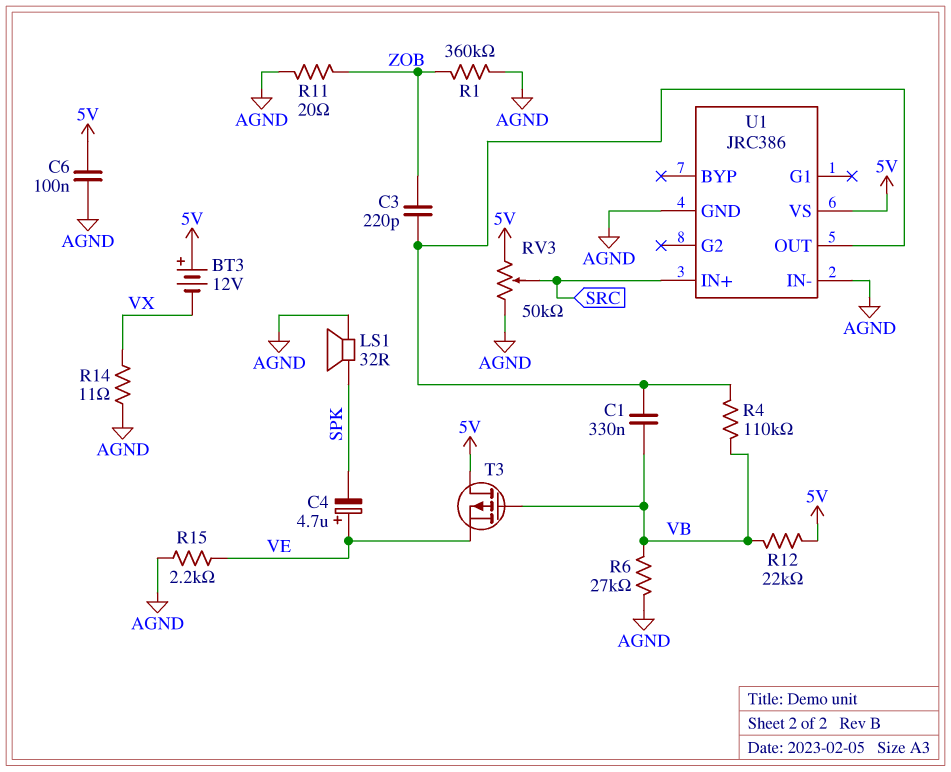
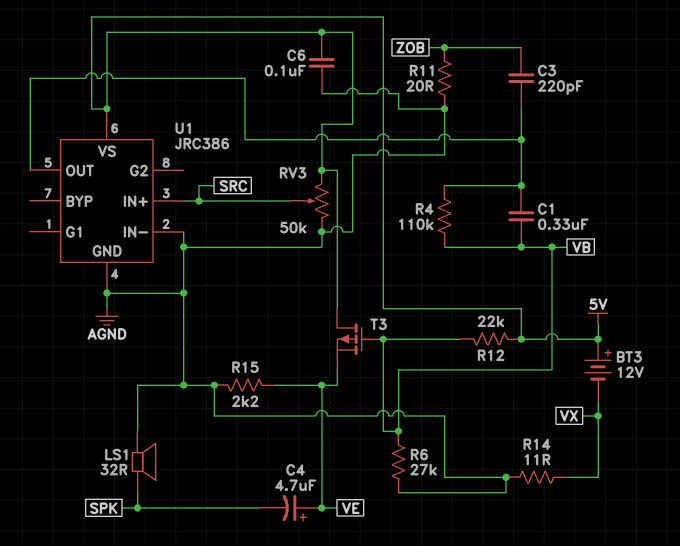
R1: 360k (AGND, ZOB) -> none

